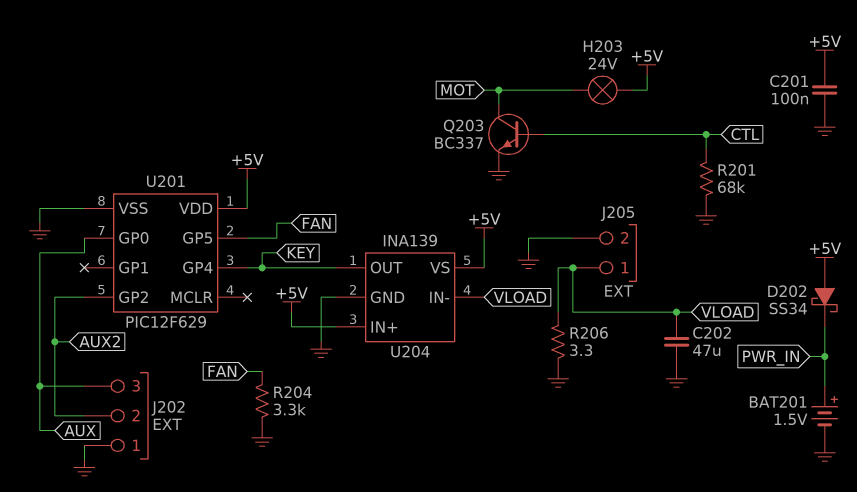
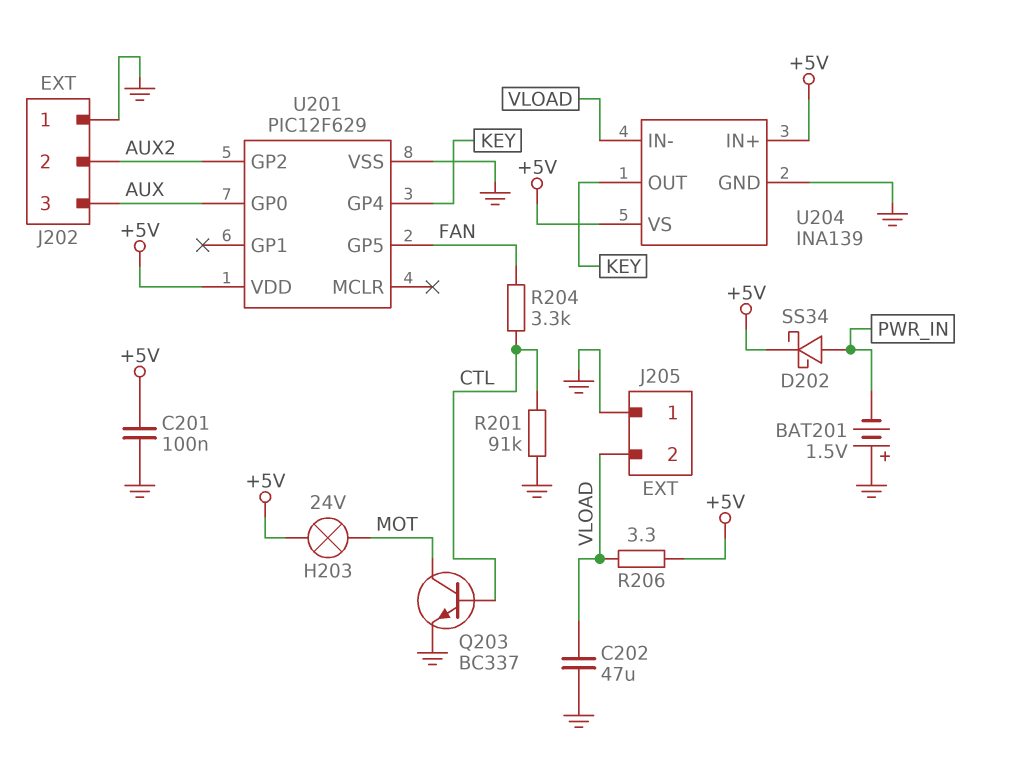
BAT201: 1.5V (plus PWR_IN, minus GND) -> 1.5V (plus GND, minus PWR_IN)
D202: schottky SS34 (A +5V, K PWR_IN) -> schottky SS34 (A PWR_IN, K +5V)
J205 pin 1: VLOAD -> GND
J205 pin 2: GND -> VLOAD
R201: 68k (CTL, GND) -> 91k (CTL, GND)
R204: 3.3k (FAN, GND) -> 3.3k (CTL, FAN)
R206: 3.3 (GND, VLOAD) -> 3.3 (+5V, VLOAD)

